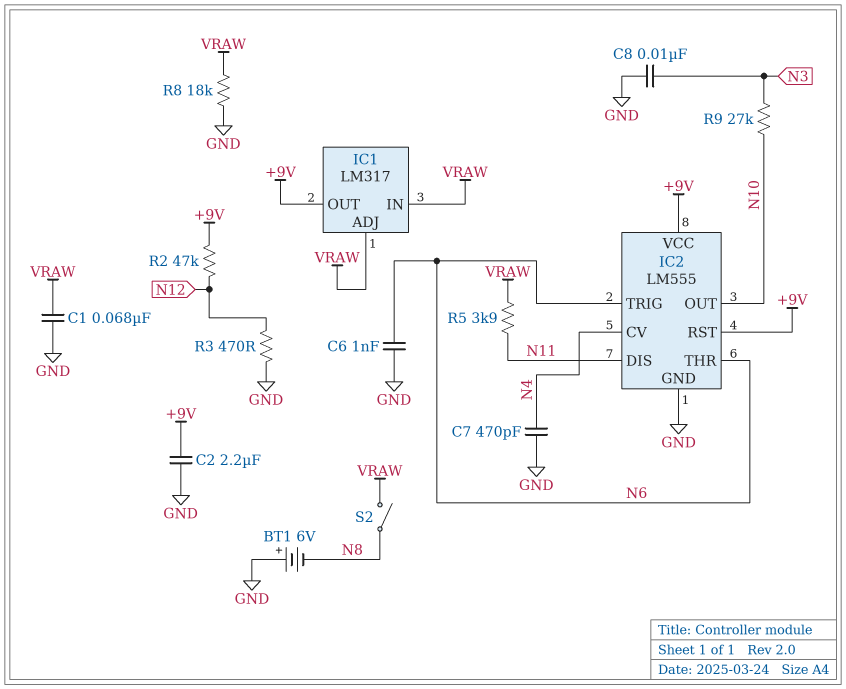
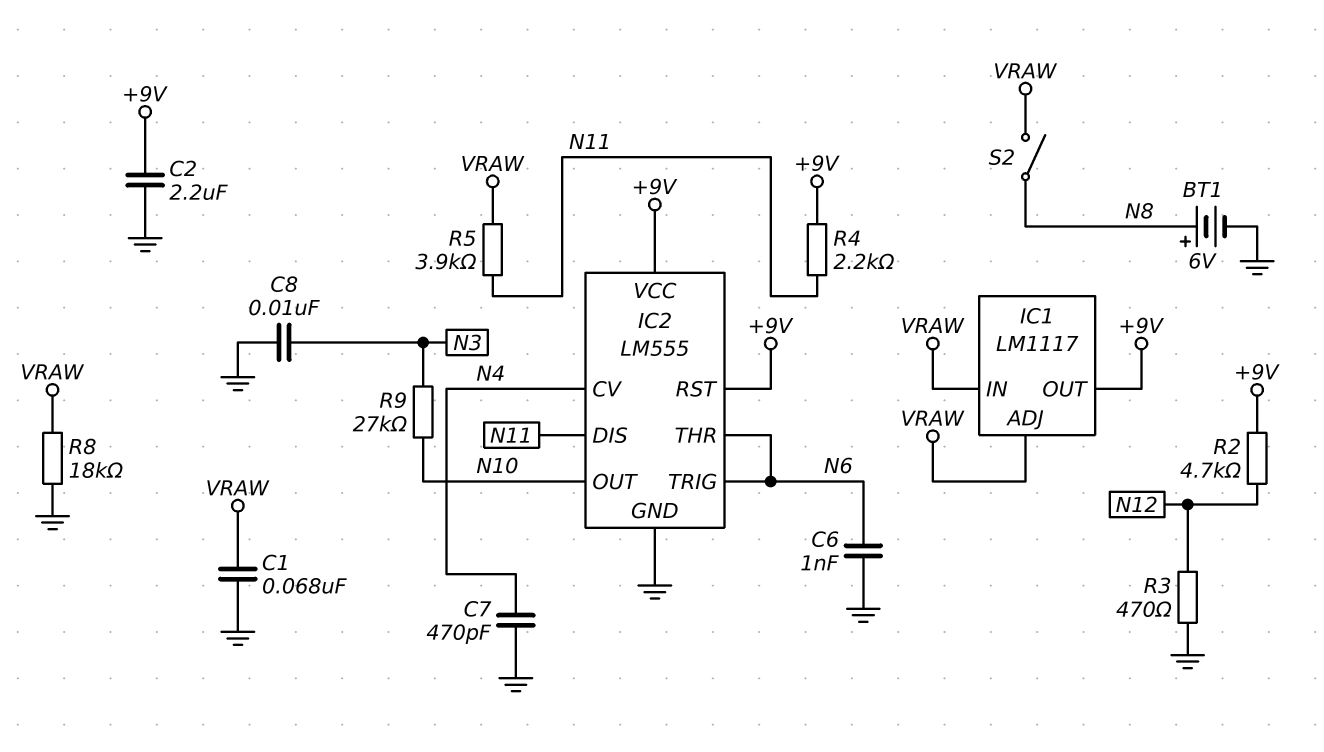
BT1: 6V (plus GND, minus N8) -> 6V (plus N8, minus GND)
IC1: LM317 -> LM1117
R2: 47k (+9V, N12) -> 4.7k (+9V, N12)
R4: none -> 2.2k (+9V, N11)

